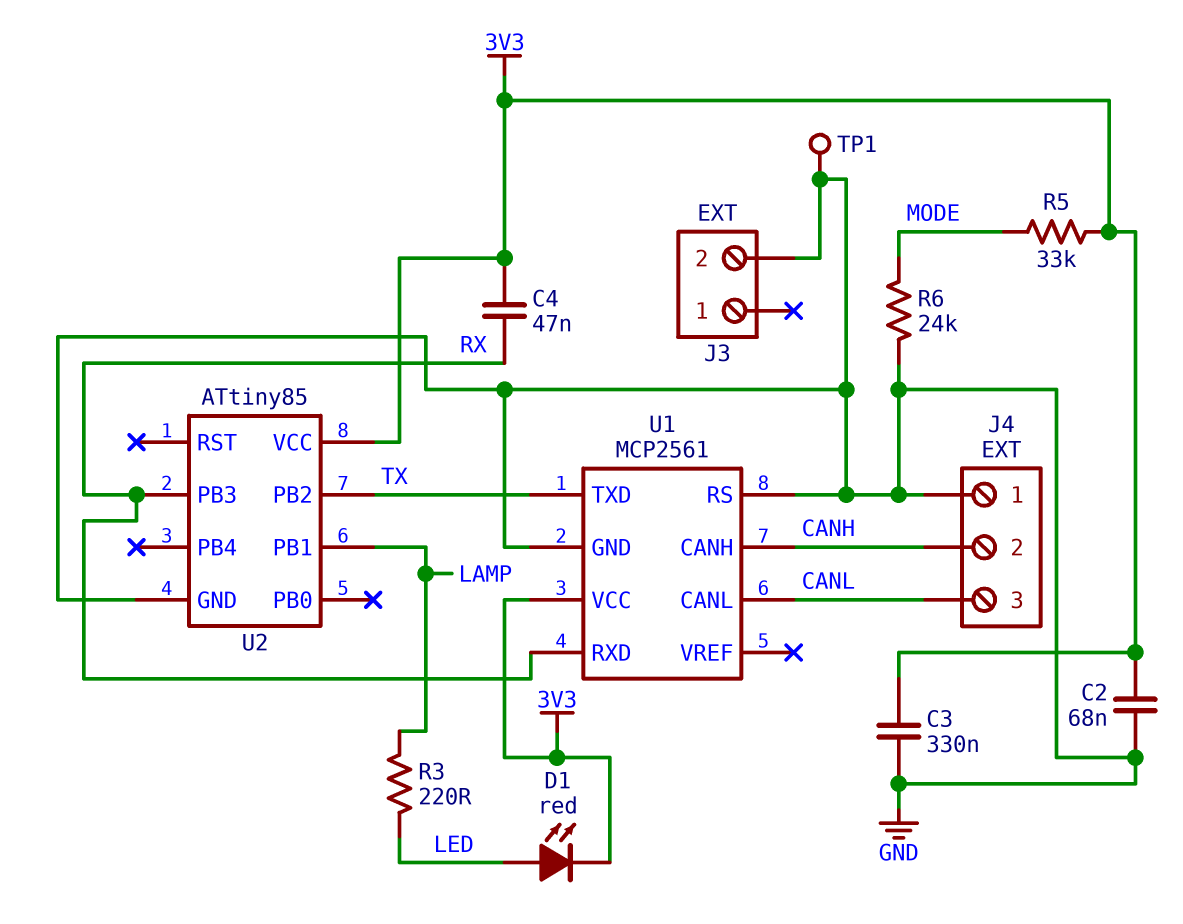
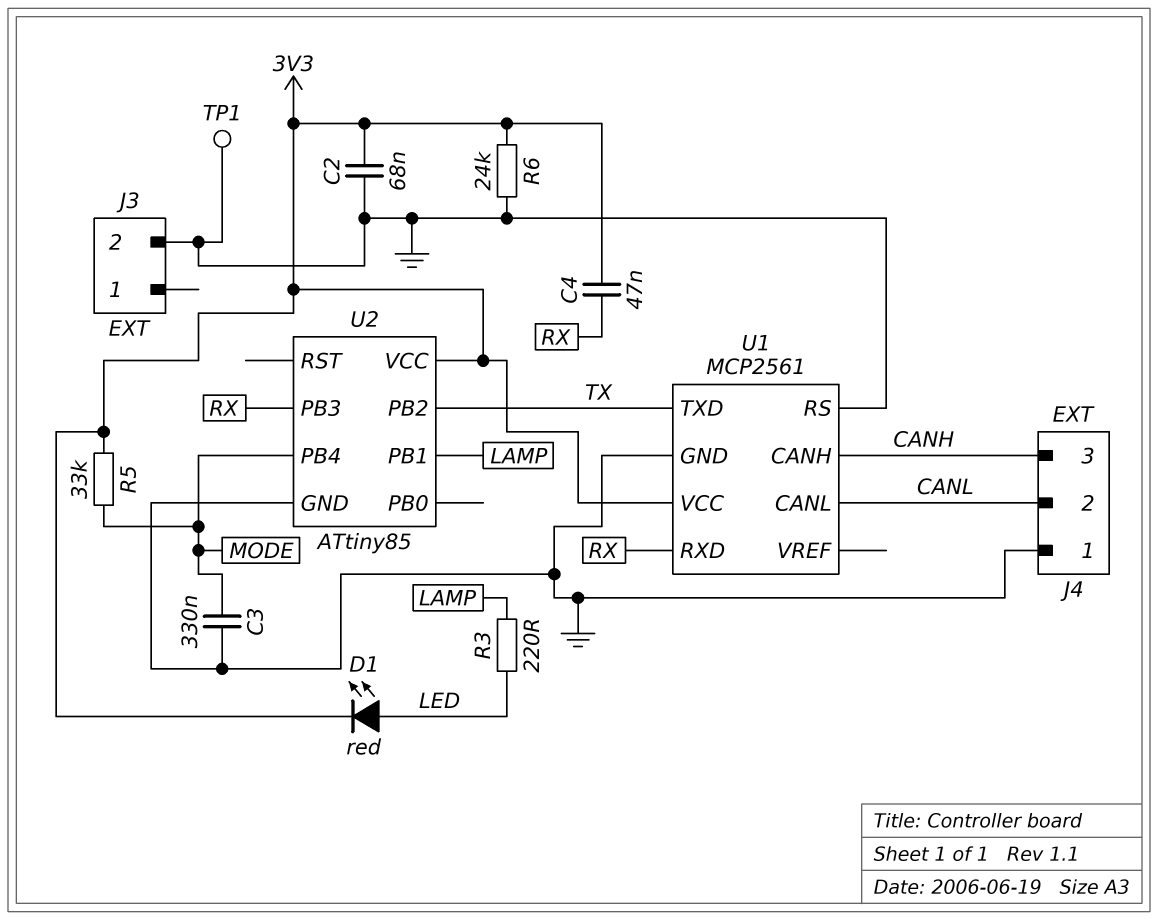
C3: 330nF (3V3, GND) -> 330nF (GND, MODE)
J4 pin 2: CANH -> CANL
J4 pin 3: CANL -> CANH
R6: 24k (GND, MODE) -> 24k (3V3, GND)
U2 pin PB4: none -> MODE

